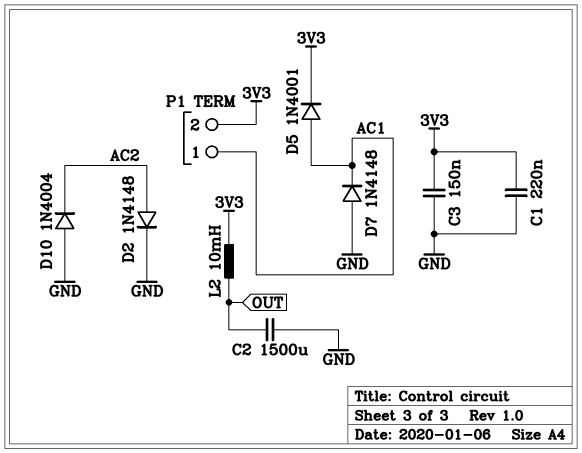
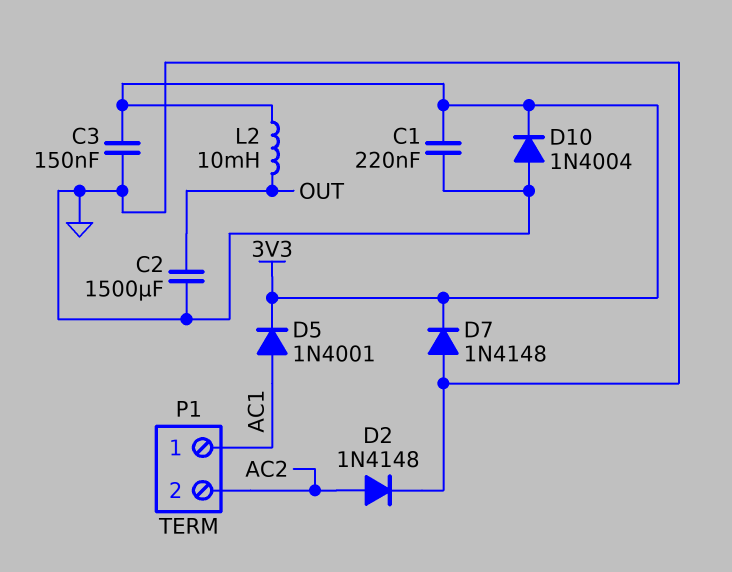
D7: diode 1N4148 (A GND, K AC1) -> diode 1N4148 (A GND, K 3V3)
D10: diode 1N4004 (A GND, K AC2) -> diode 1N4004 (A GND, K 3V3)
P1 pin 2: 3V3 -> AC2

